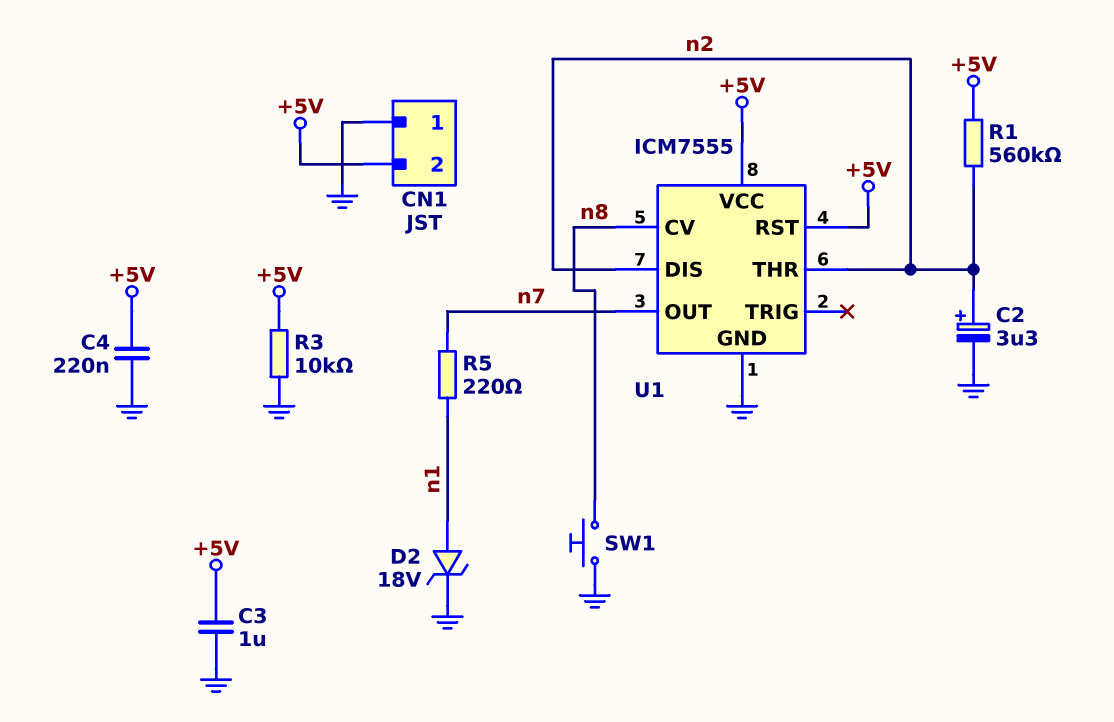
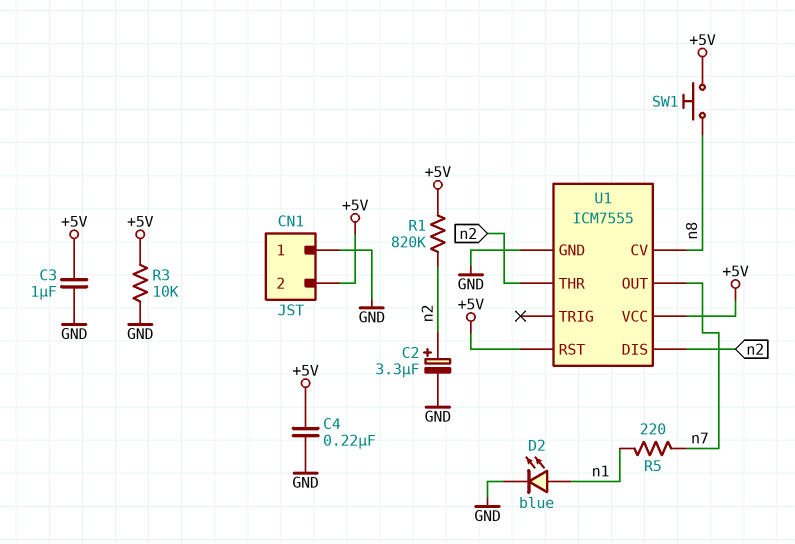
D2: zener 18V (A n1, K GND) -> LED blue (A n1, K GND)
R1: 560k (+5V, n2) -> 820k (+5V, n2)
SW1: button (GND, n8) -> button (+5V, n8)

